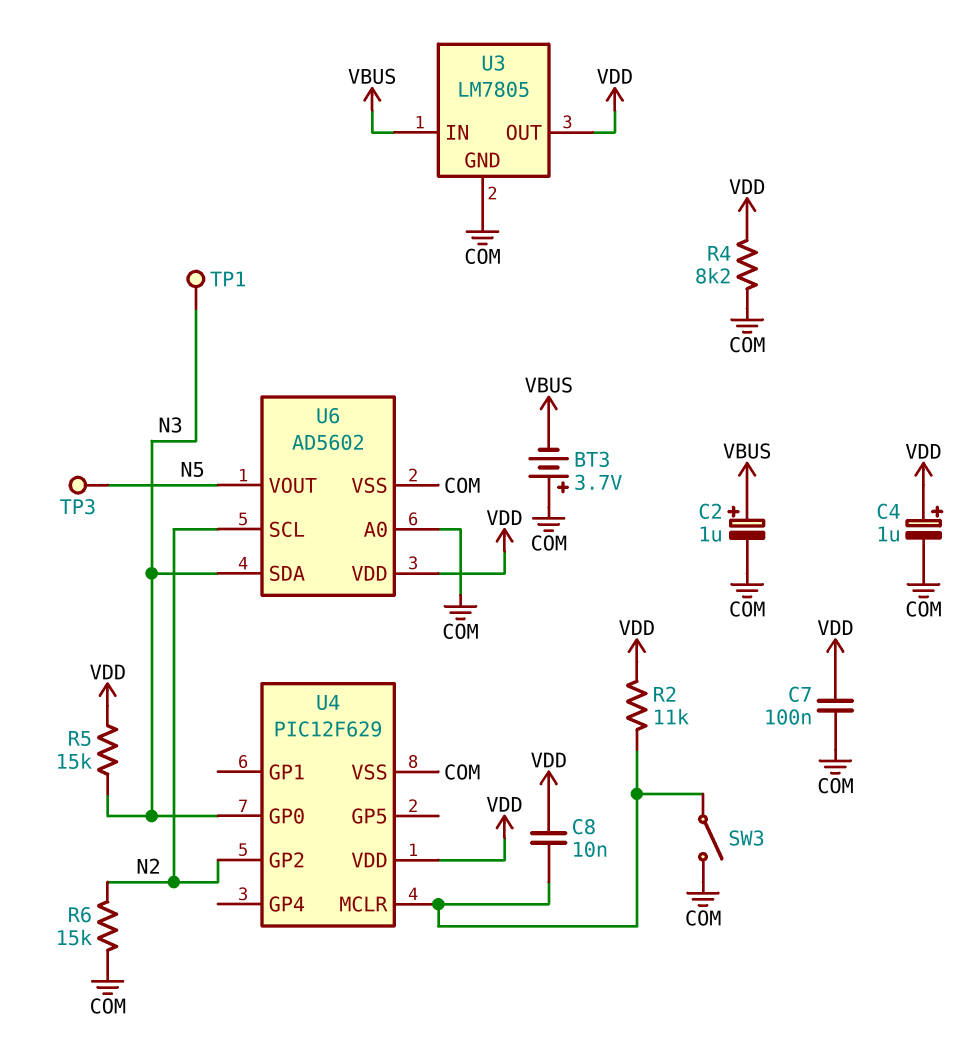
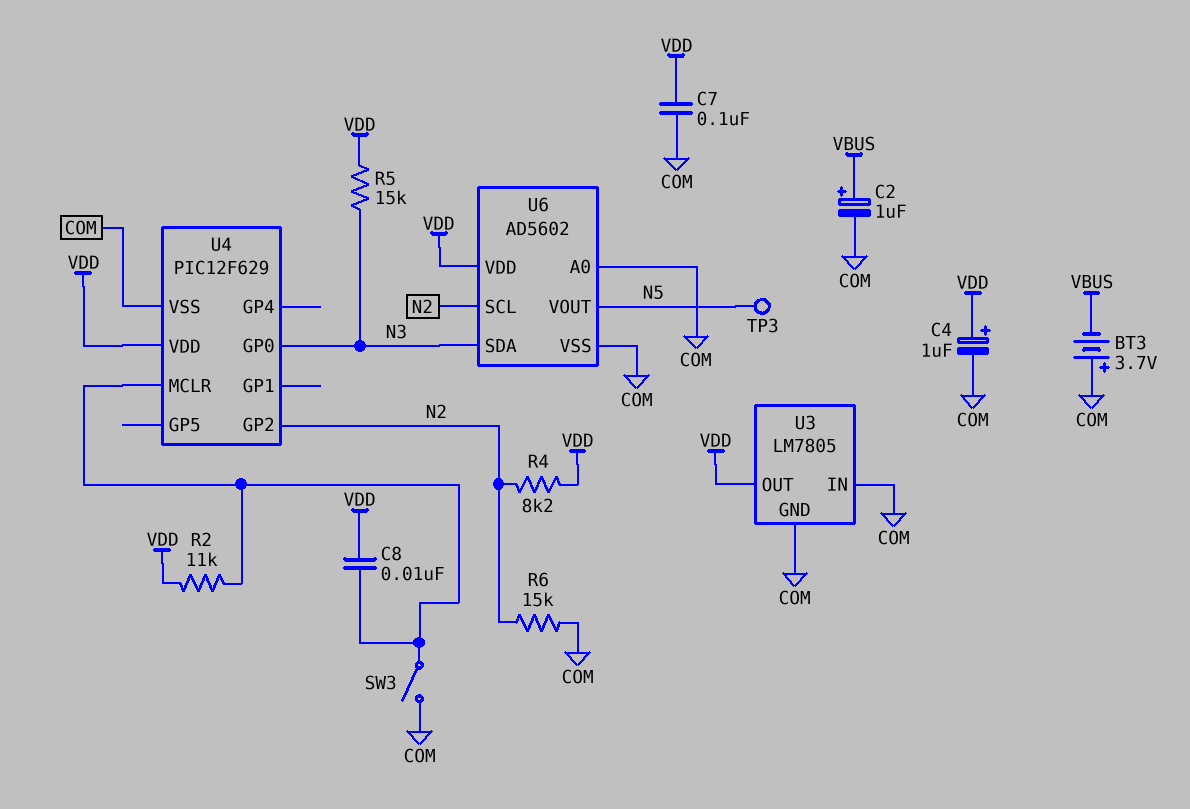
R4: 8.2k (COM, VDD) -> 8.2k (N2, VDD)
TP1: test point (N3) -> none
U3 pin IN: VBUS -> COM

